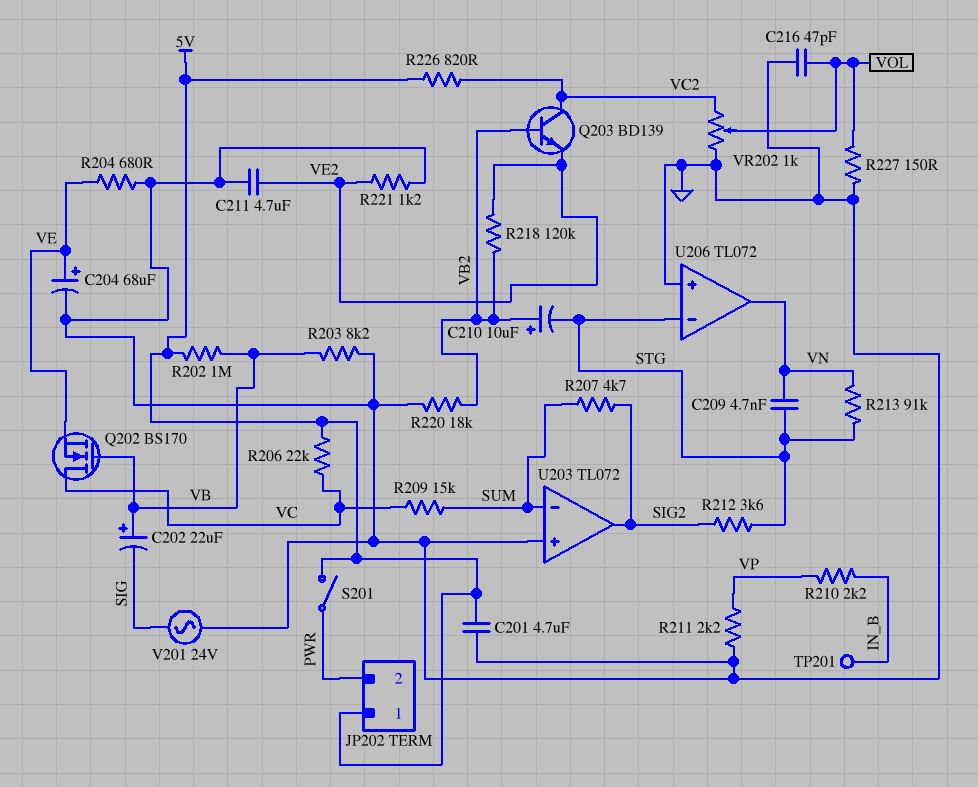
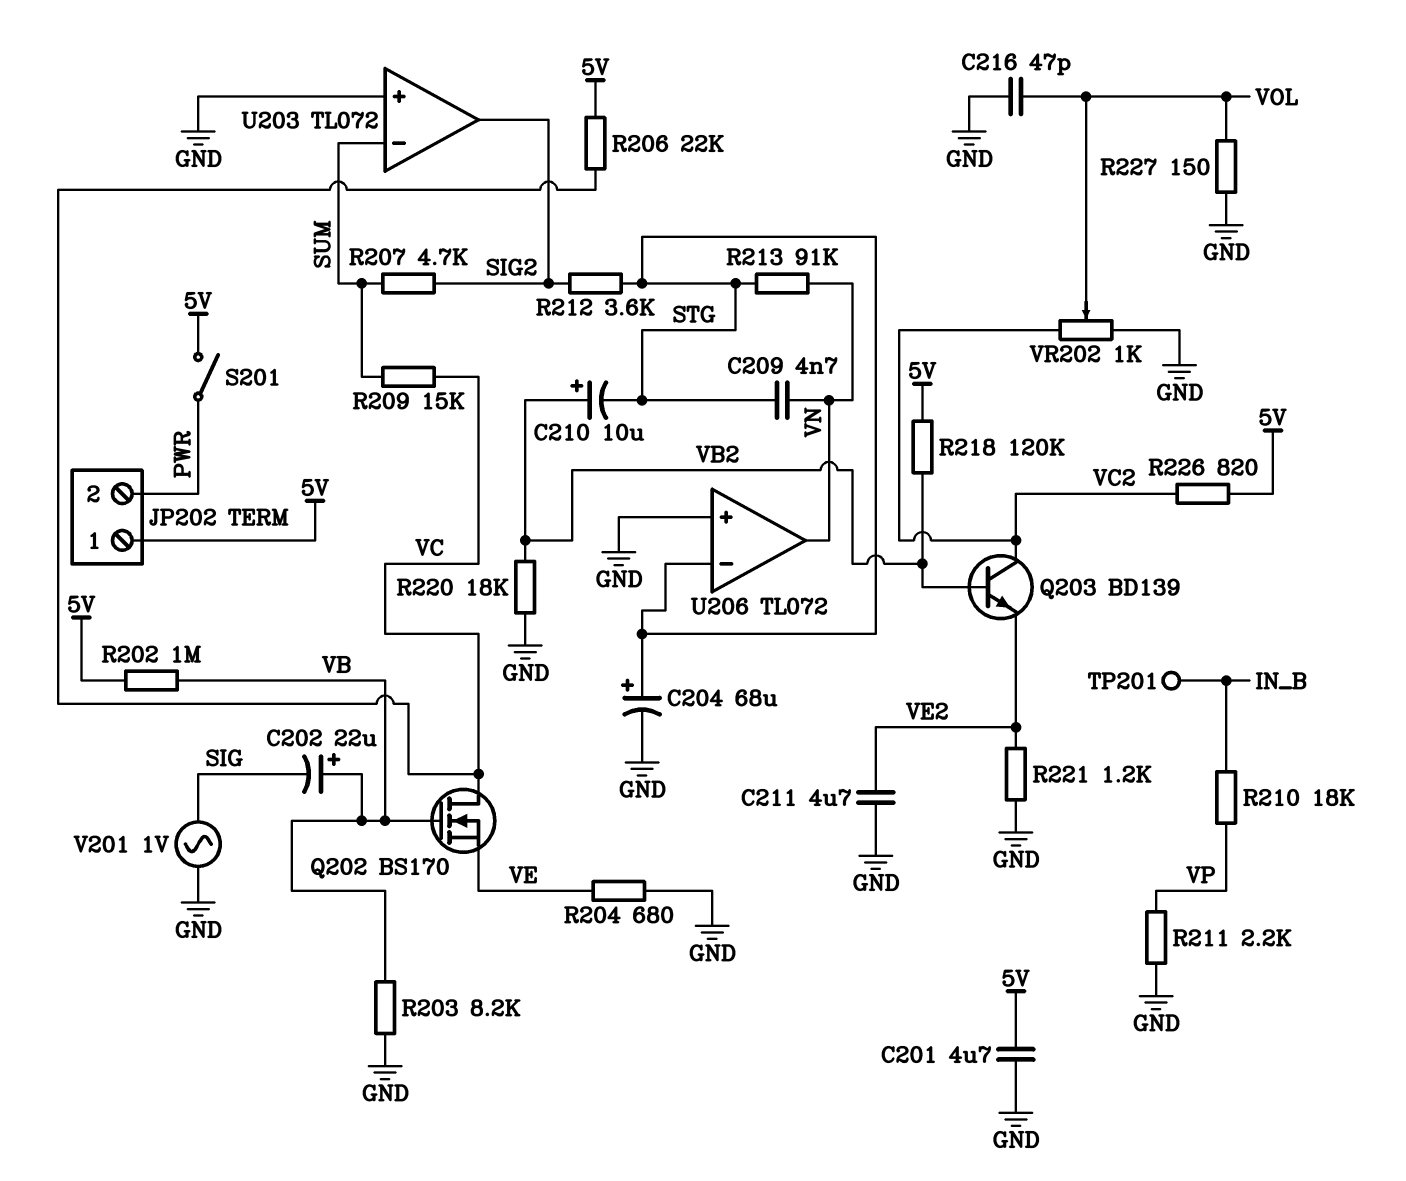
C204: 68uF (plus VE, minus GND) -> 68uF (plus STG, minus GND)
R210: 2.2k (IN_B, VP) -> 18k (IN_B, VP)
R218: 120k (VB2, VE2) -> 120k (5V, VB2)
V201: AC 24V (GND, SIG) -> AC 1V (GND, SIG)

